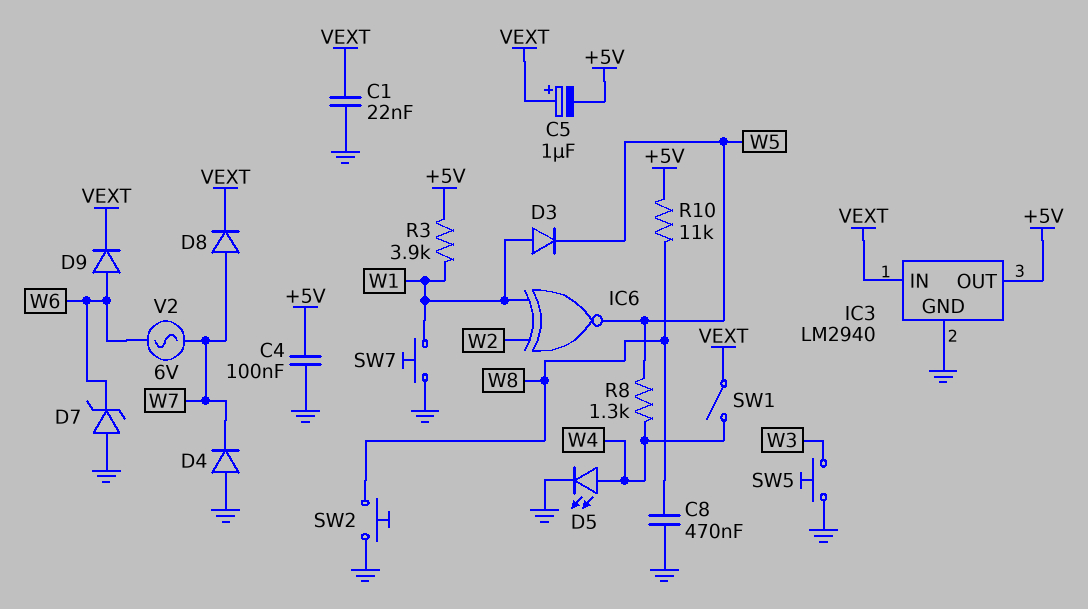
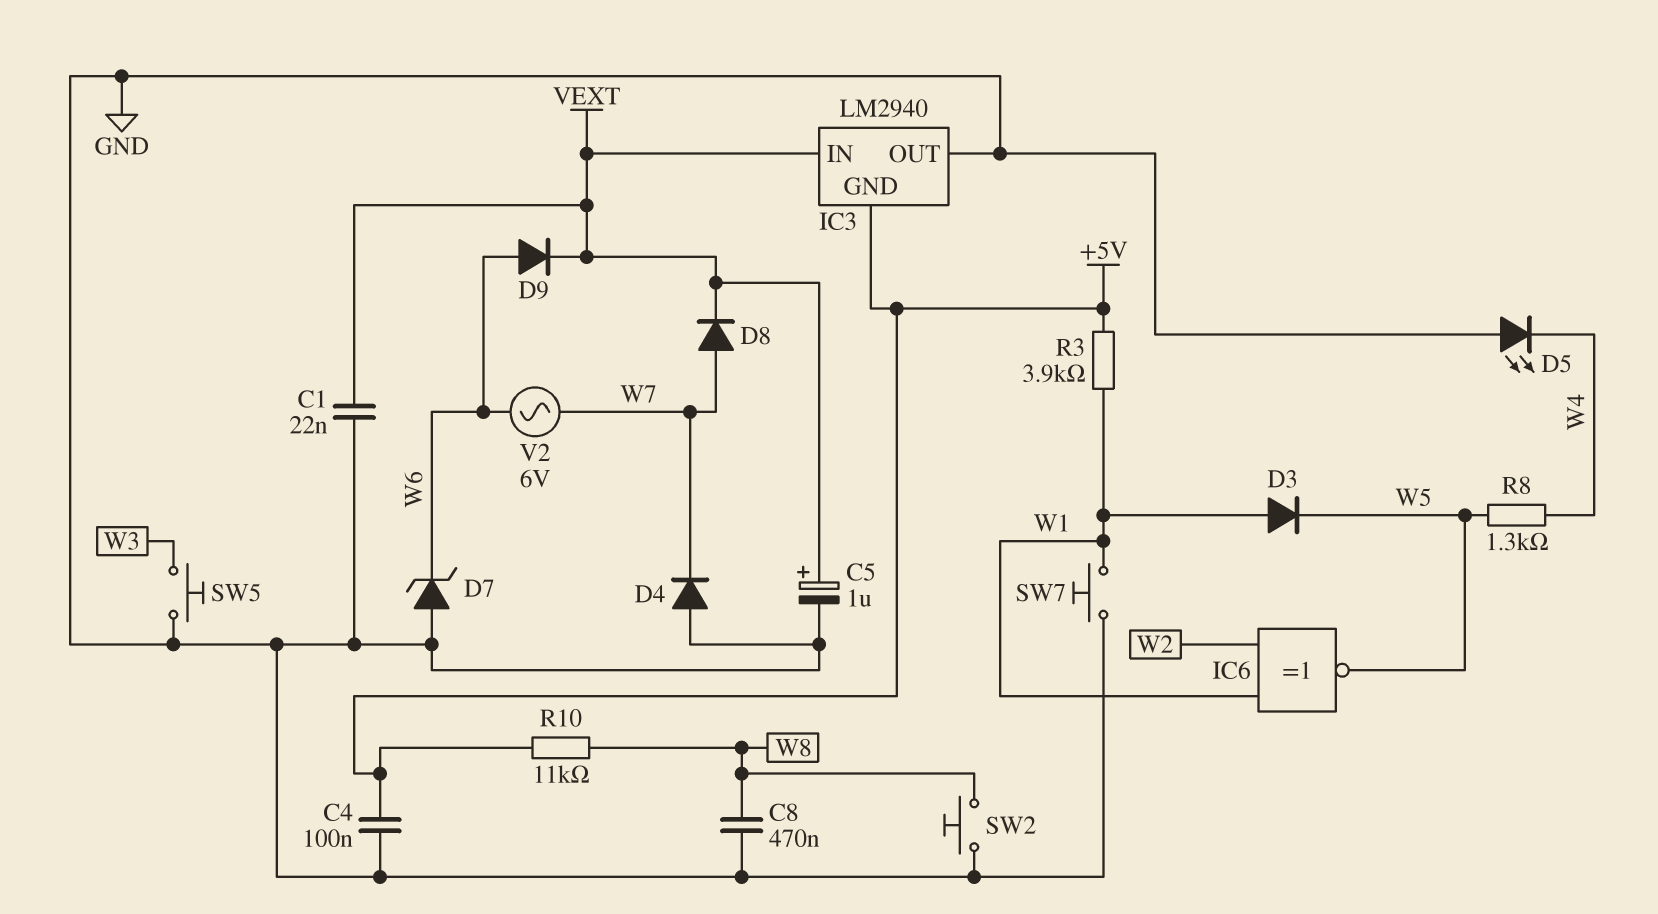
C5: 1uF (plus VEXT, minus +5V) -> 1uF (plus VEXT, minus GND)
D5: LED (A W4, K GND) -> LED (A GND, K W4)
IC3 pin GND: GND -> +5V
IC3 pin OUT: +5V -> GND
SW1: switch (VEXT, W4) -> none

